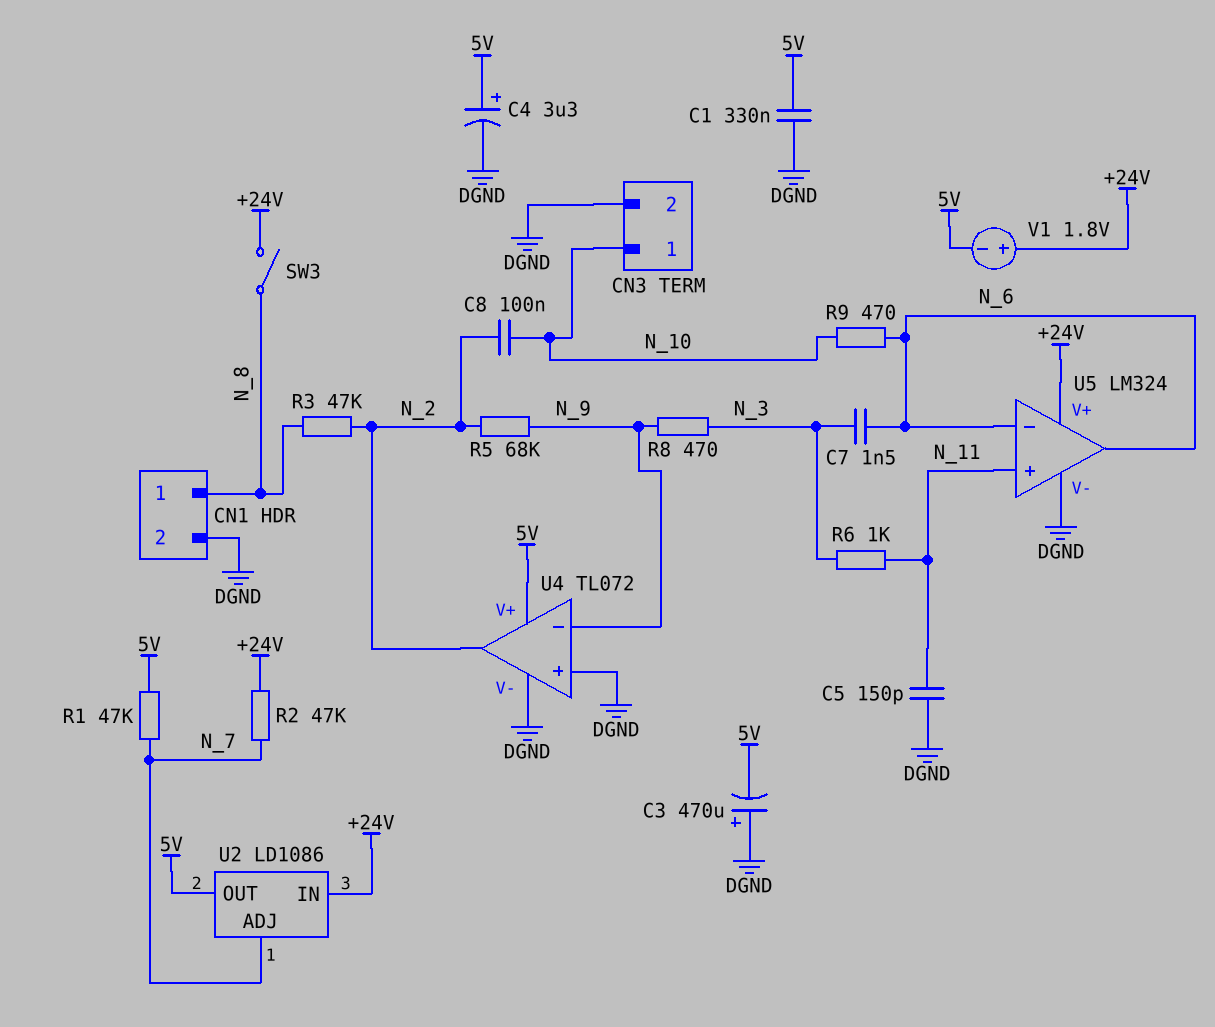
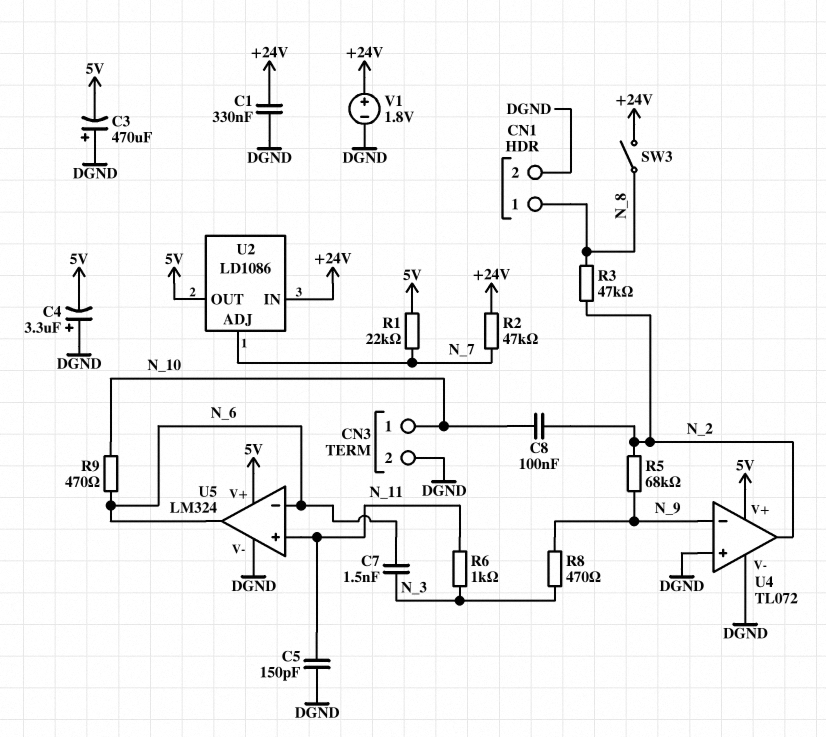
C1: 330nF (5V, DGND) -> 330nF (+24V, DGND)
C4: 3.3uF (plus 5V, minus DGND) -> 3.3uF (plus DGND, minus 5V)
R1: 47k (5V, N_7) -> 22k (5V, N_7)
U5 pin V+: +24V -> 5V
V1: 1.8V (plus +24V, minus 5V) -> 1.8V (plus +24V, minus DGND)

